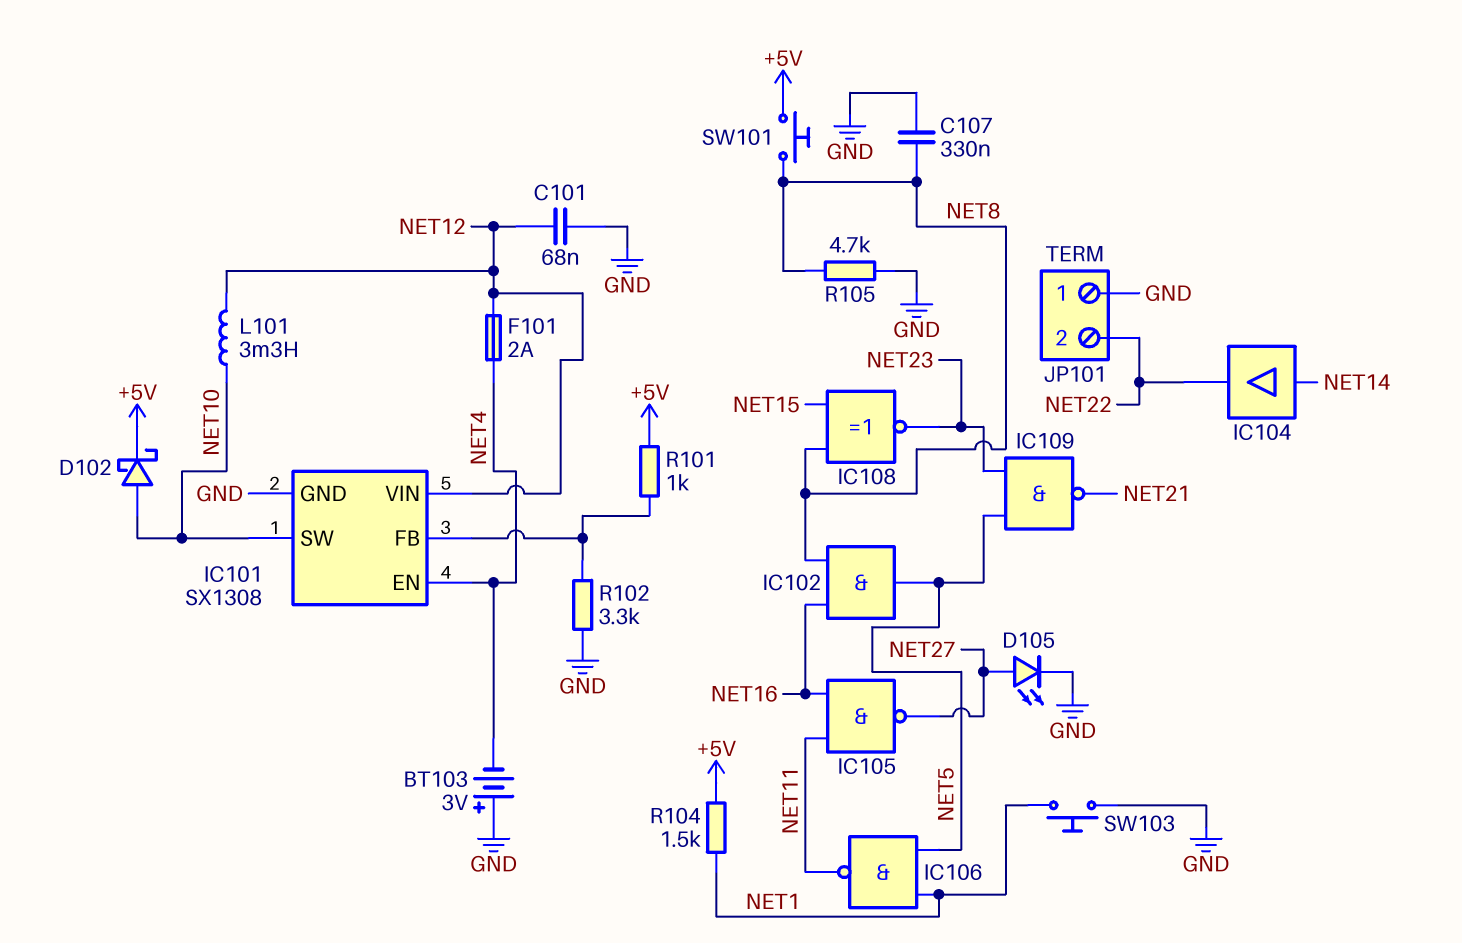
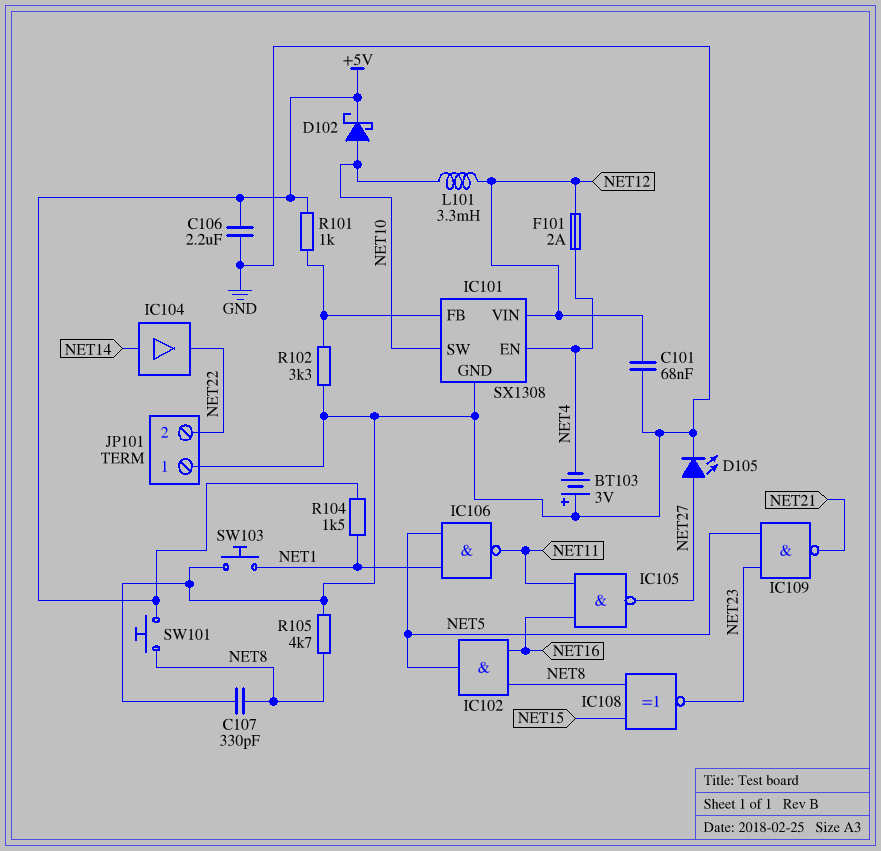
C106: none -> 2.2uF (+5V, GND)
C107: 330nF (GND, NET8) -> 330pF (GND, NET8)

